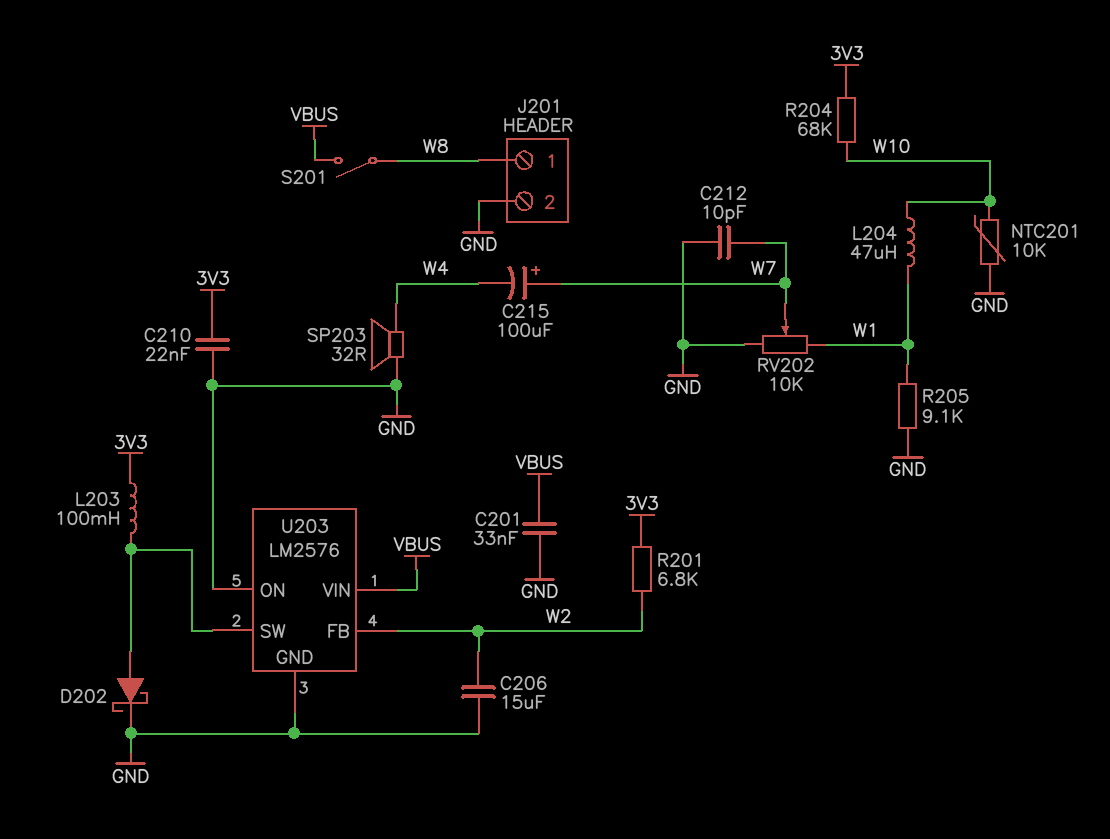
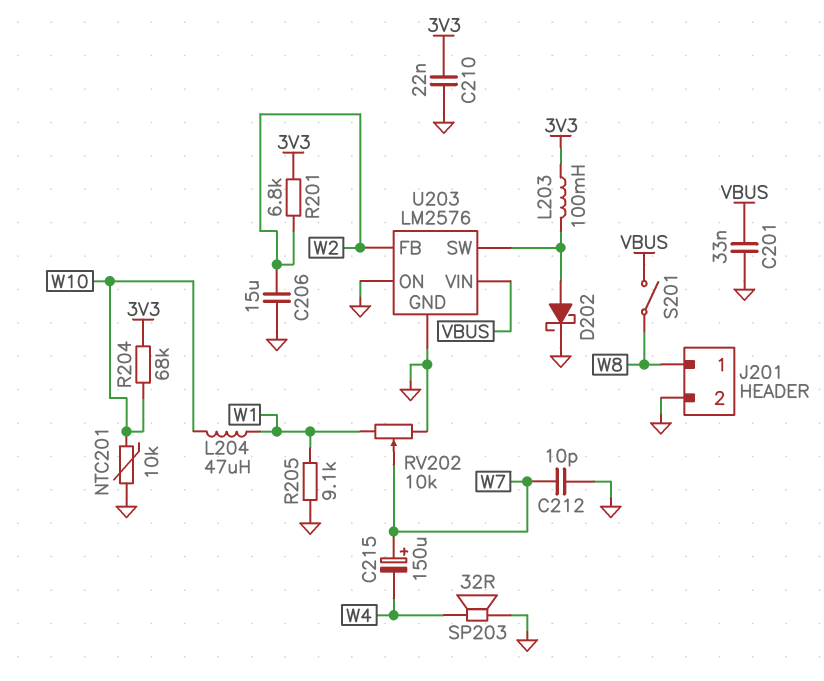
C215: 100uF (plus W7, minus W4) -> 150uF (plus W7, minus W4)

